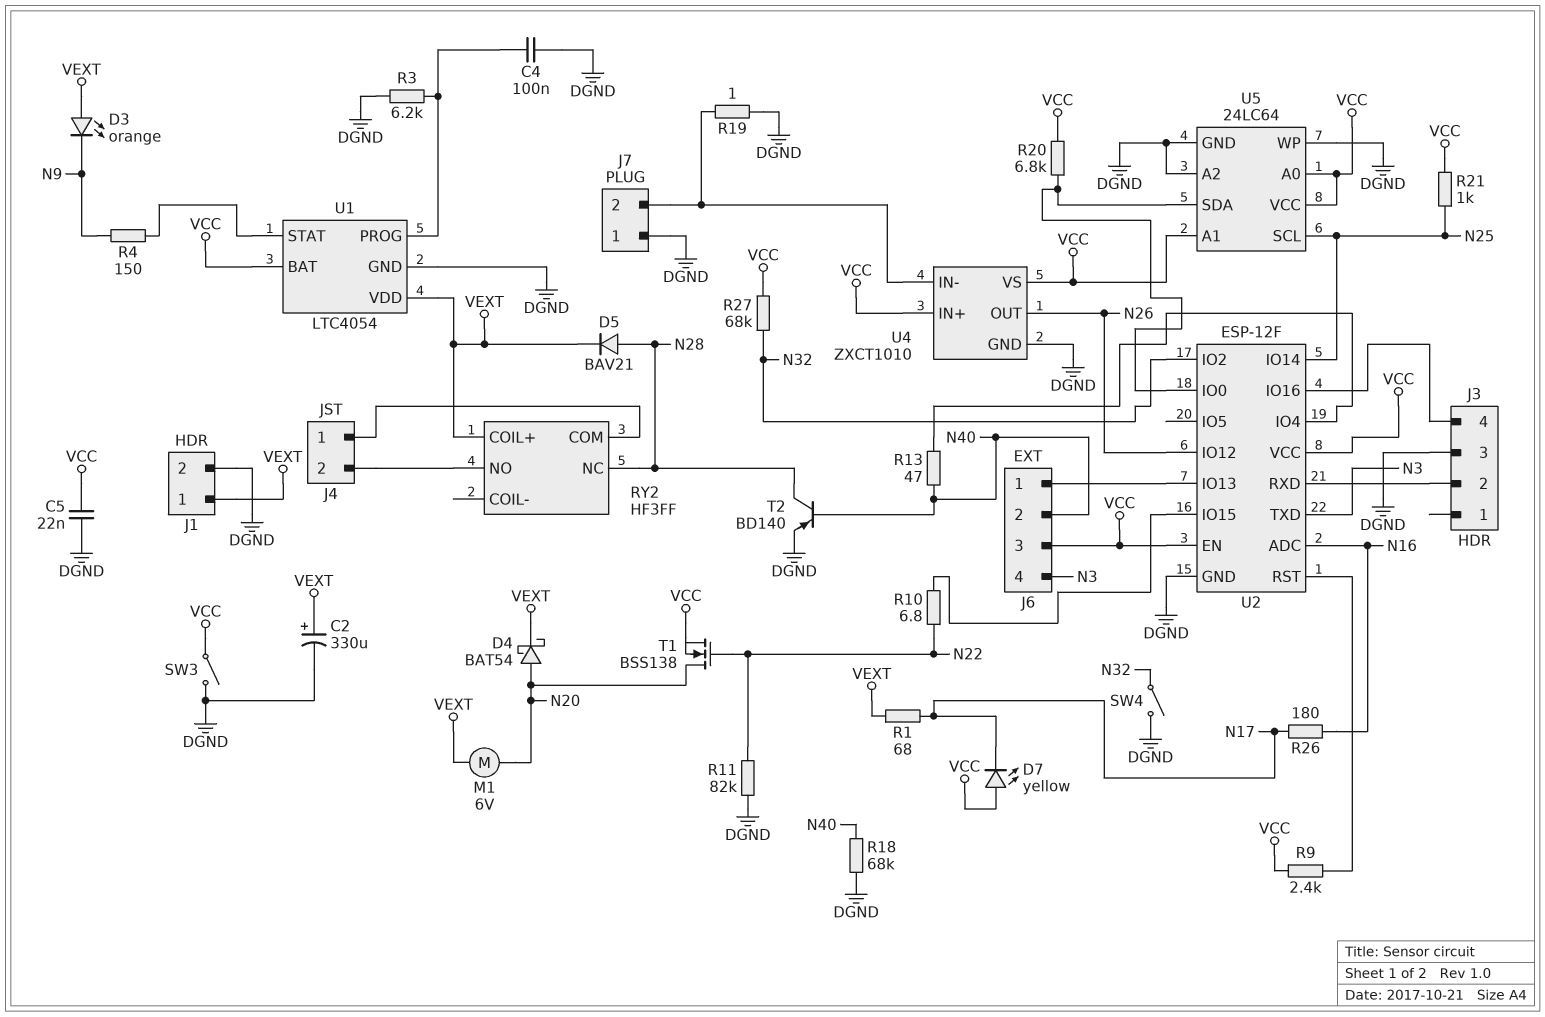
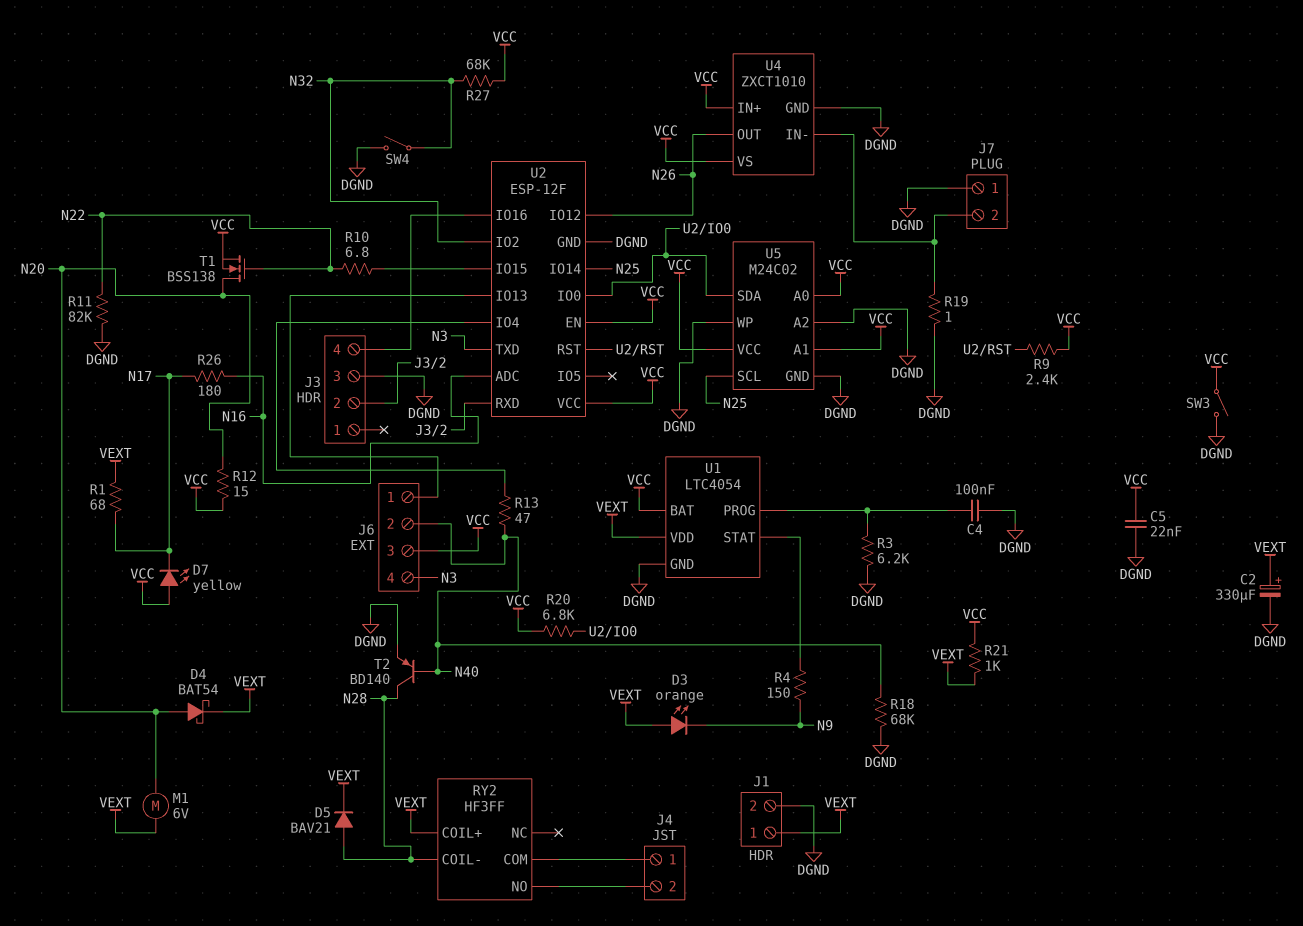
R12: none -> 15 (N20, VCC)
R21: 1k (N25, VCC) -> 1k (VCC, VEXT)
RY2 pin COIL-: none -> N28
RY2 pin NC: N28 -> none
U5: 24LC64 -> M24C02

